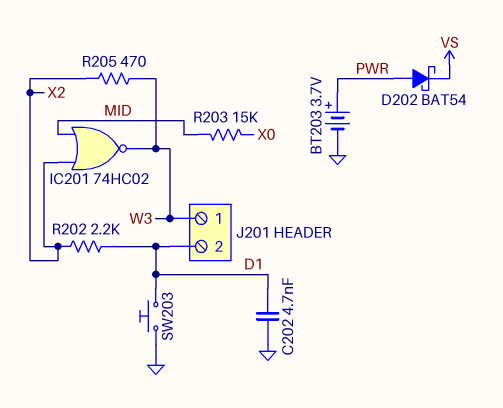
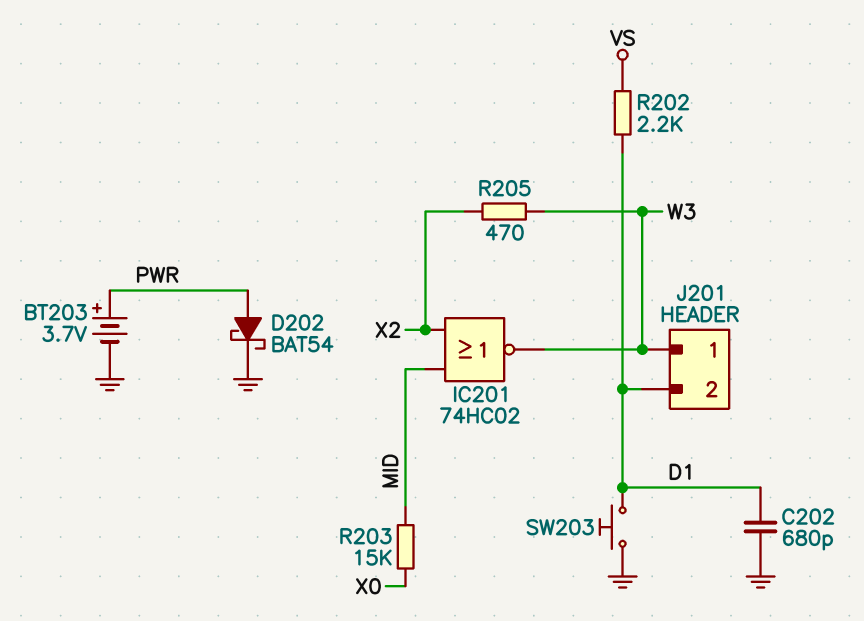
C202: 4.7nF (D1, GND) -> 680pF (D1, GND)
D202: schottky BAT54 (A PWR, K VS) -> schottky BAT54 (A PWR, K GND)
R202: 2.2k (D1, X2) -> 2.2k (D1, VS)

